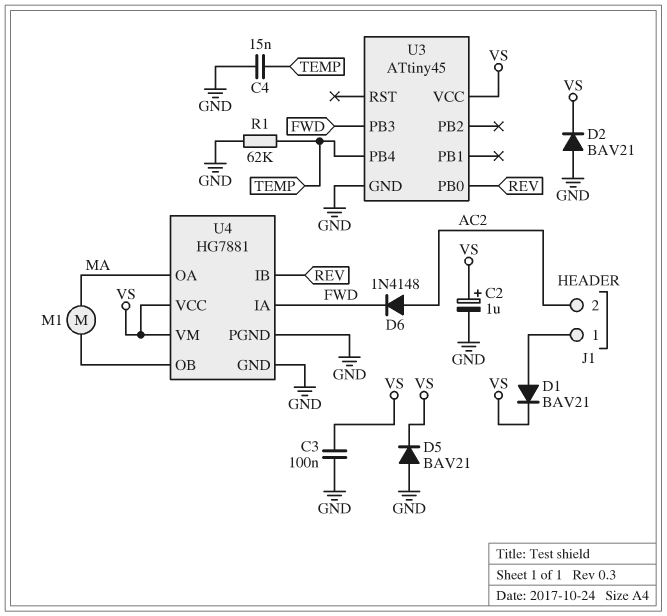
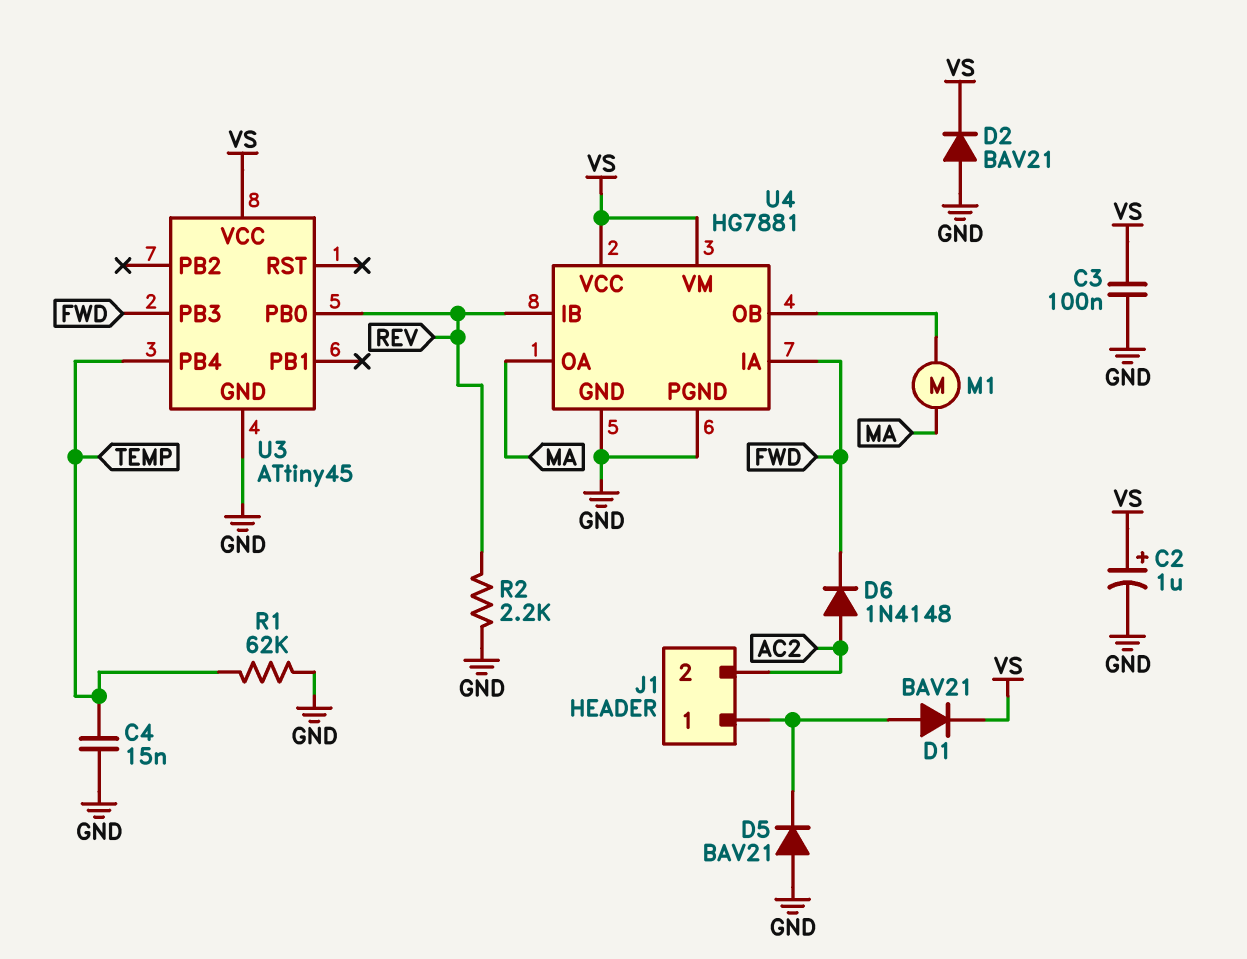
D5: diode BAV21 (A GND, K VS) -> diode BAV21 (A GND, K J1/1)
R2: none -> 2.2k (GND, REV)

